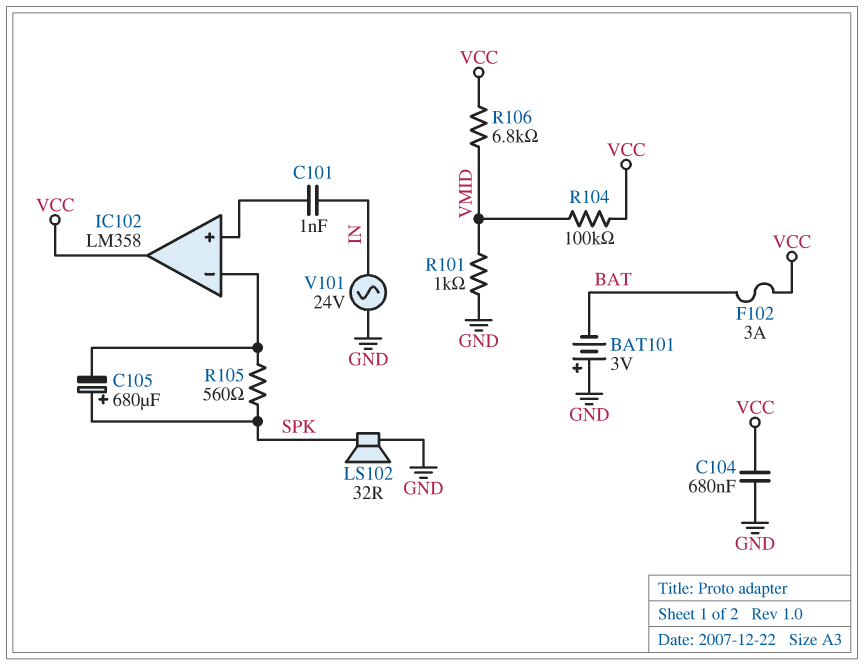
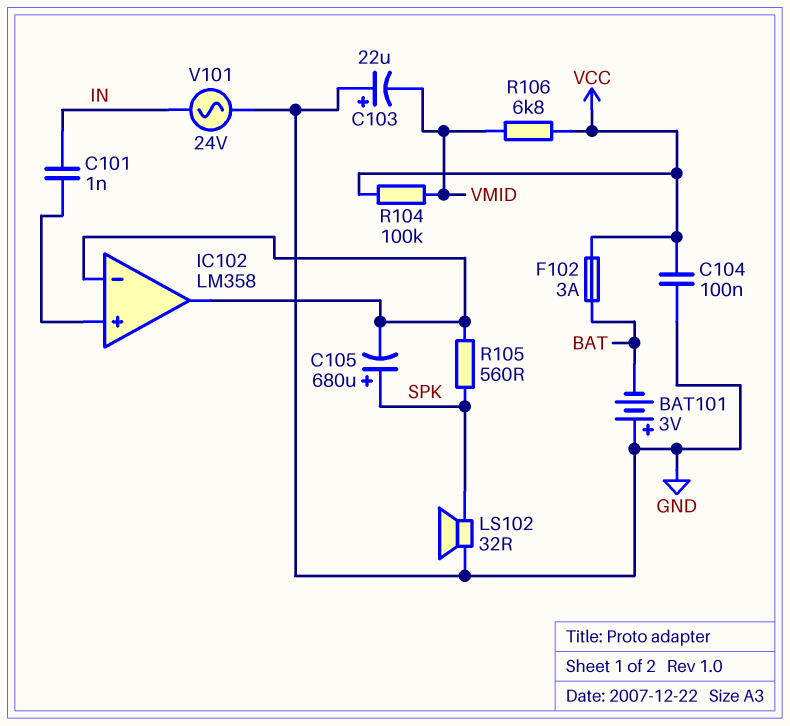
C103: none -> 22uF (plus GND, minus VMID)
C104: 680nF (GND, VCC) -> 100nF (GND, VCC)
IC102 pin out: VCC -> IC102/in-
R101: 1k (GND, VMID) -> none

